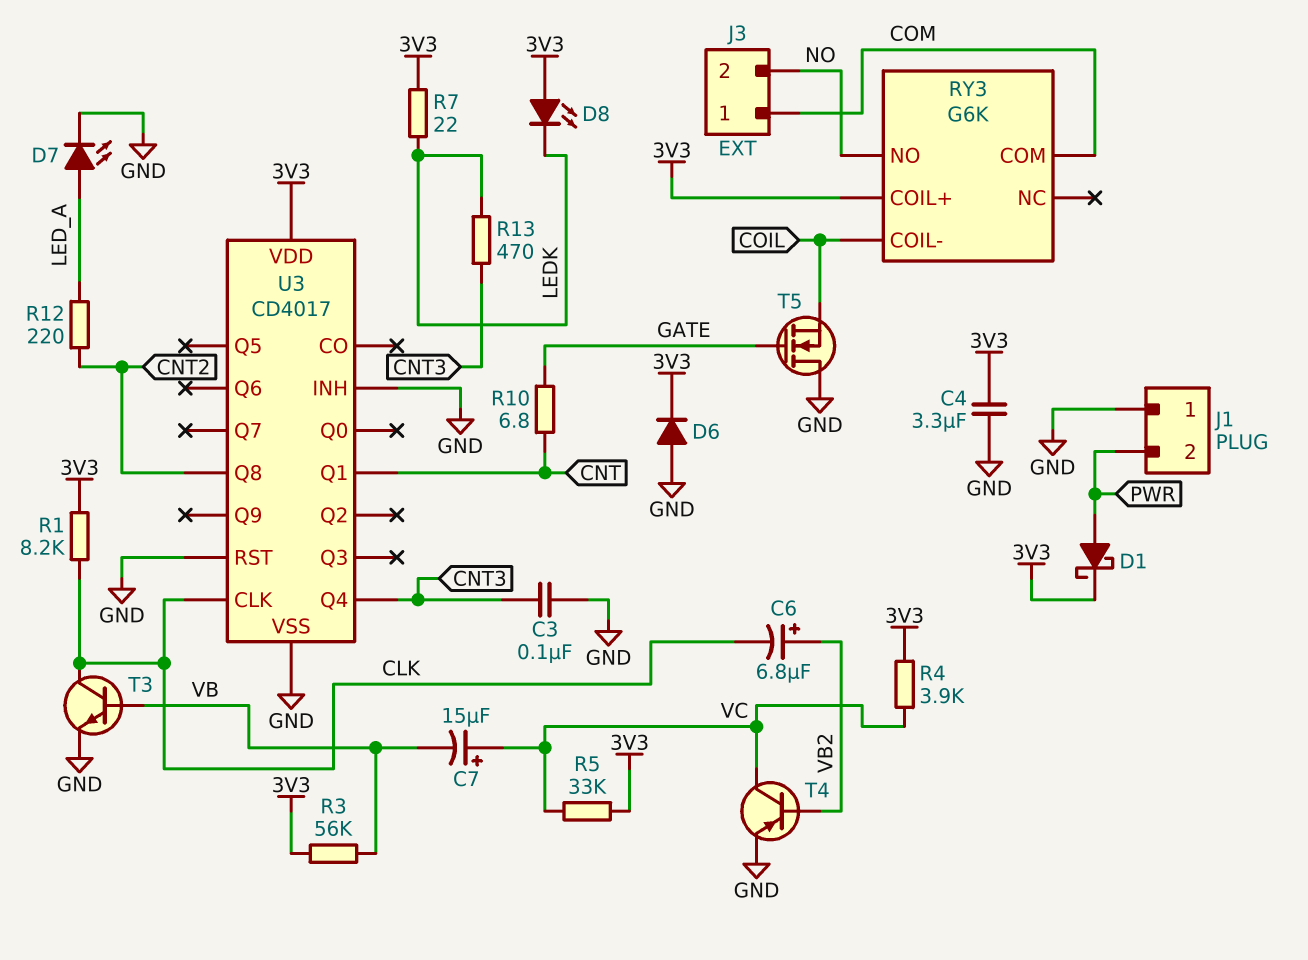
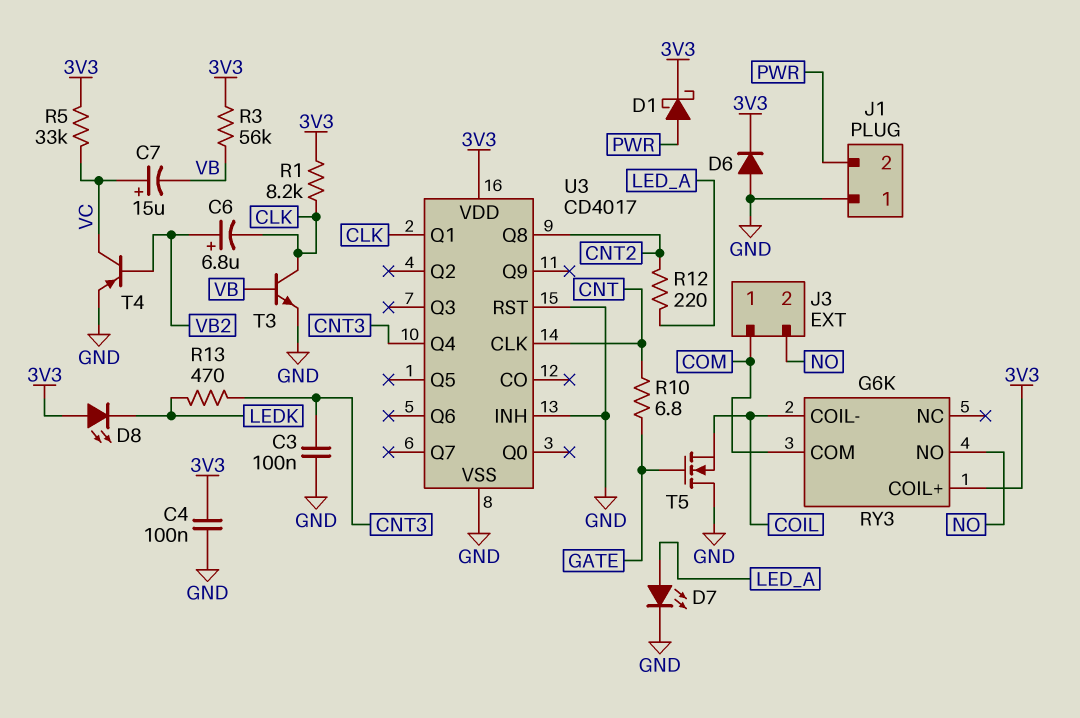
C4: 3.3uF (3V3, GND) -> 100nF (3V3, GND)
R4: 3.9k (3V3, VC) -> none
R7: 22 (3V3, LEDK) -> none
U3 pin CLK: CLK -> CNT
U3 pin Q1: CNT -> CLK

